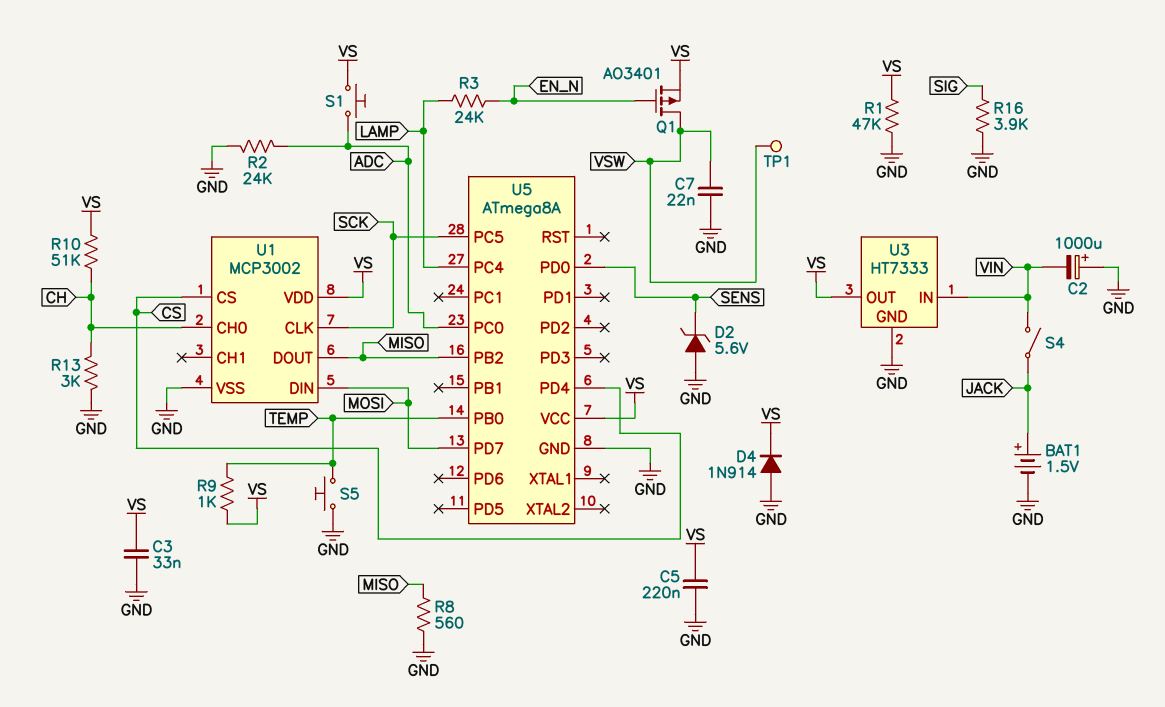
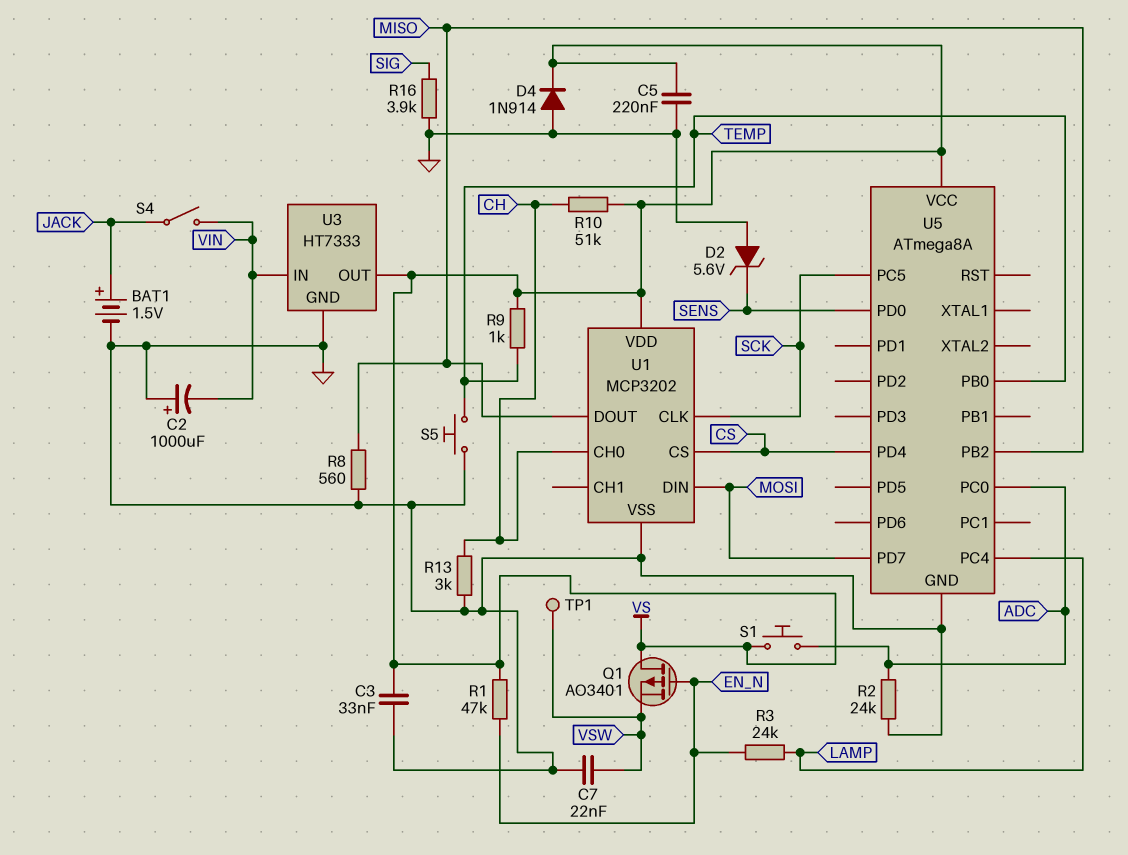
Q1: PMOS AO3401 (G EN_N, D VSW, S VS) -> PMOS AO3401 (G EN_N, D VS, S VSW)
R1: 47k (GND, VS) -> 47k (EN_N, VS)
U1: MCP3002 -> MCP3202

